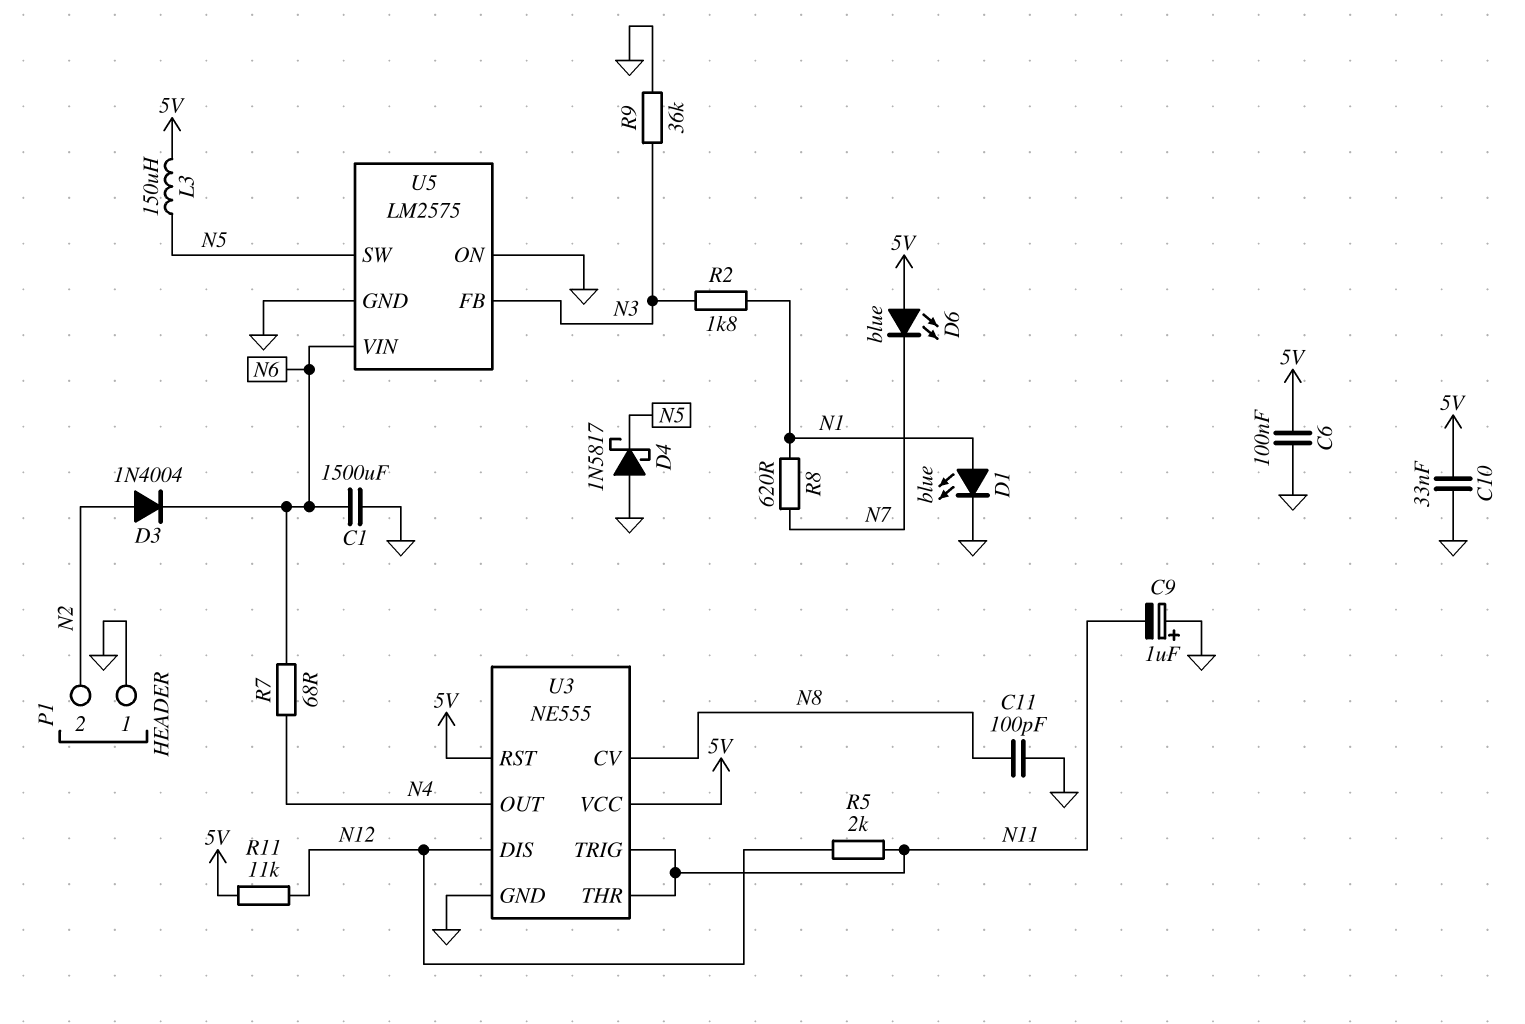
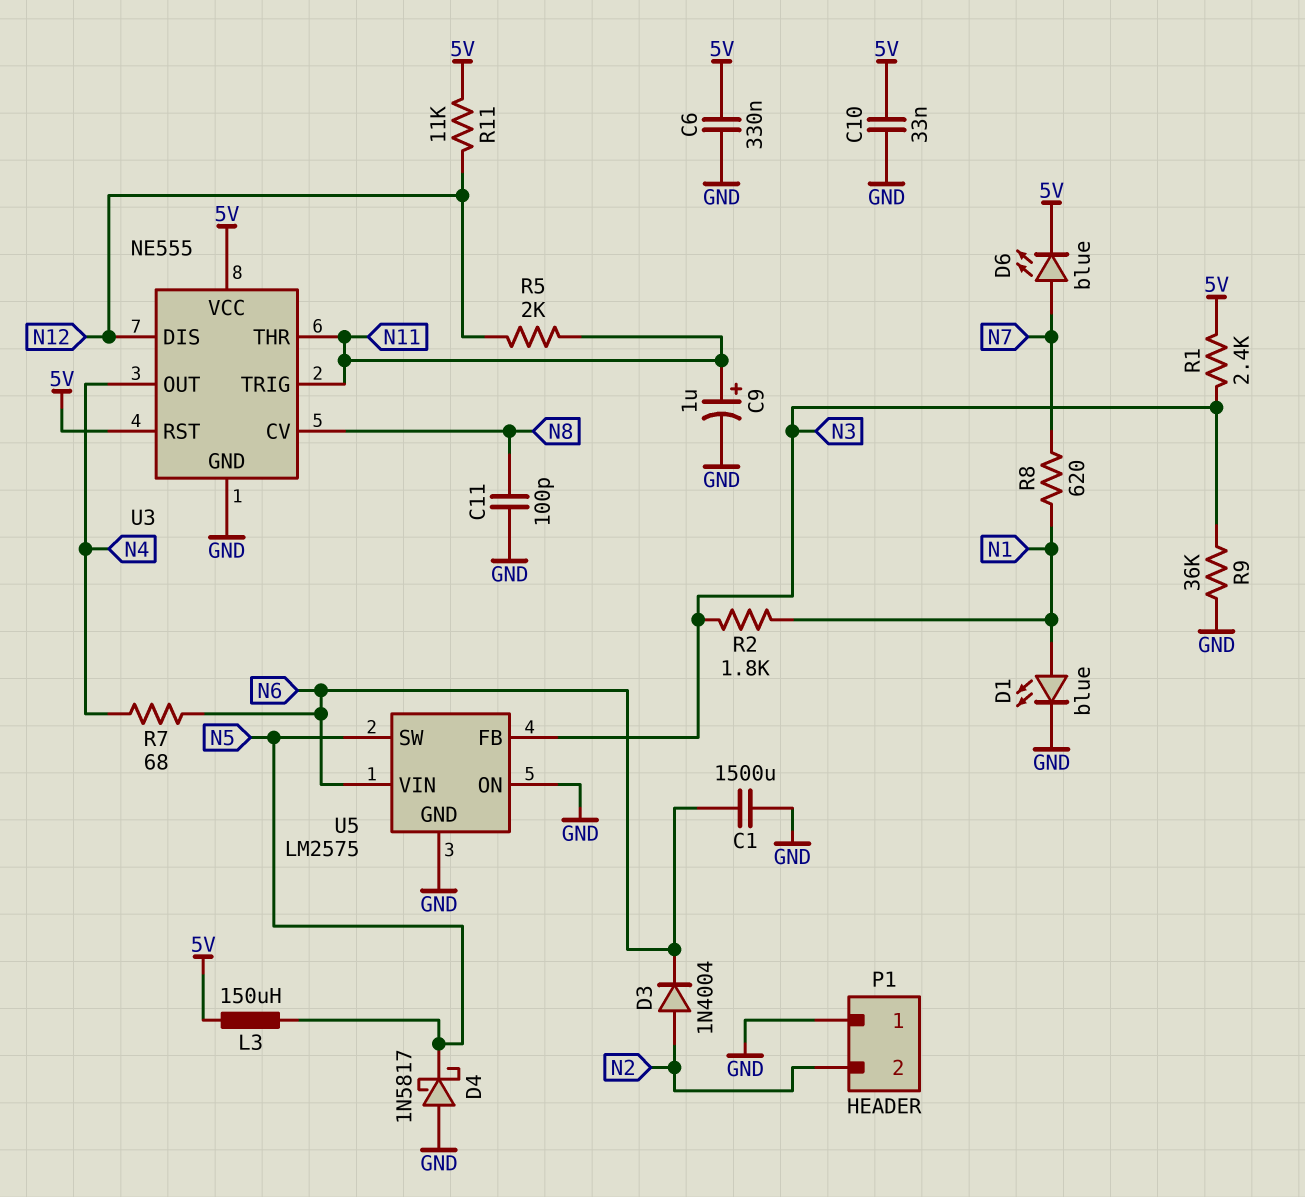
C6: 100nF (5V, GND) -> 330nF (5V, GND)
C9: 1uF (plus GND, minus N11) -> 1uF (plus N11, minus GND)
D6: LED blue (A 5V, K N7) -> LED blue (A N7, K 5V)
R1: none -> 2.4k (5V, N3)

